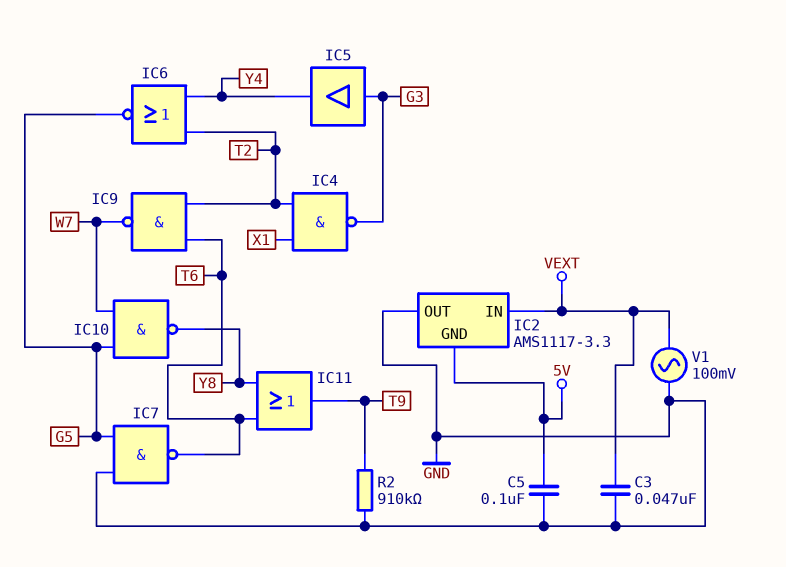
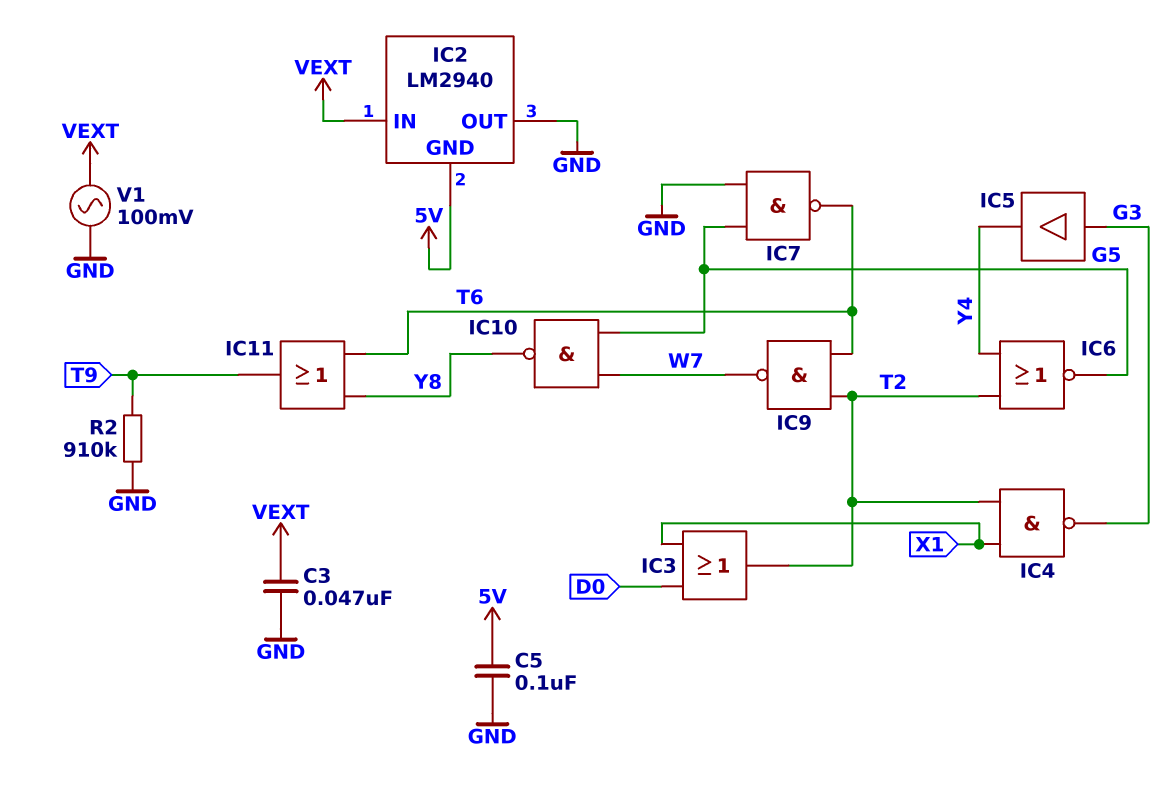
IC2: AMS1117-3.3 -> LM2940
IC3: none -> OR (in D0, in X1, out T2)

